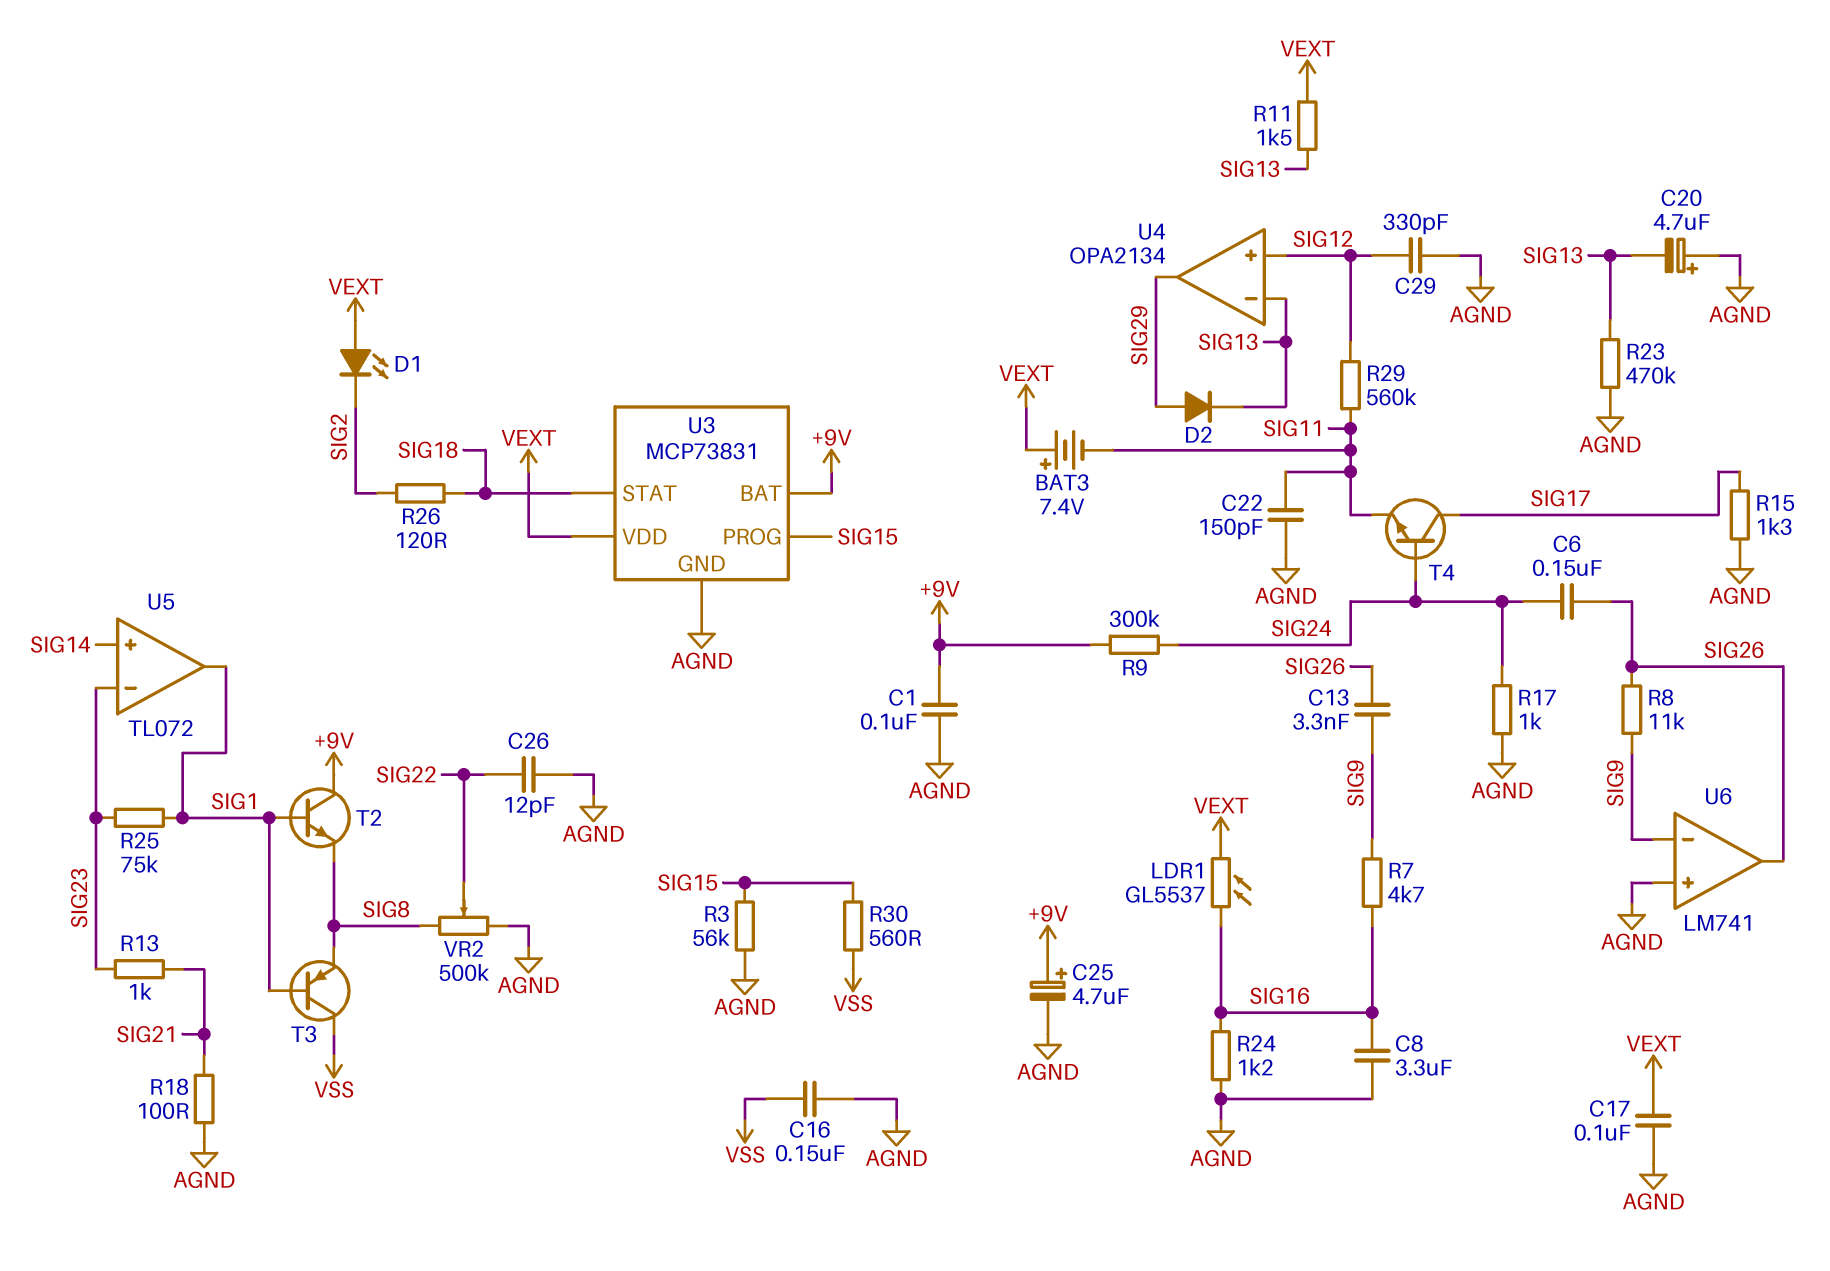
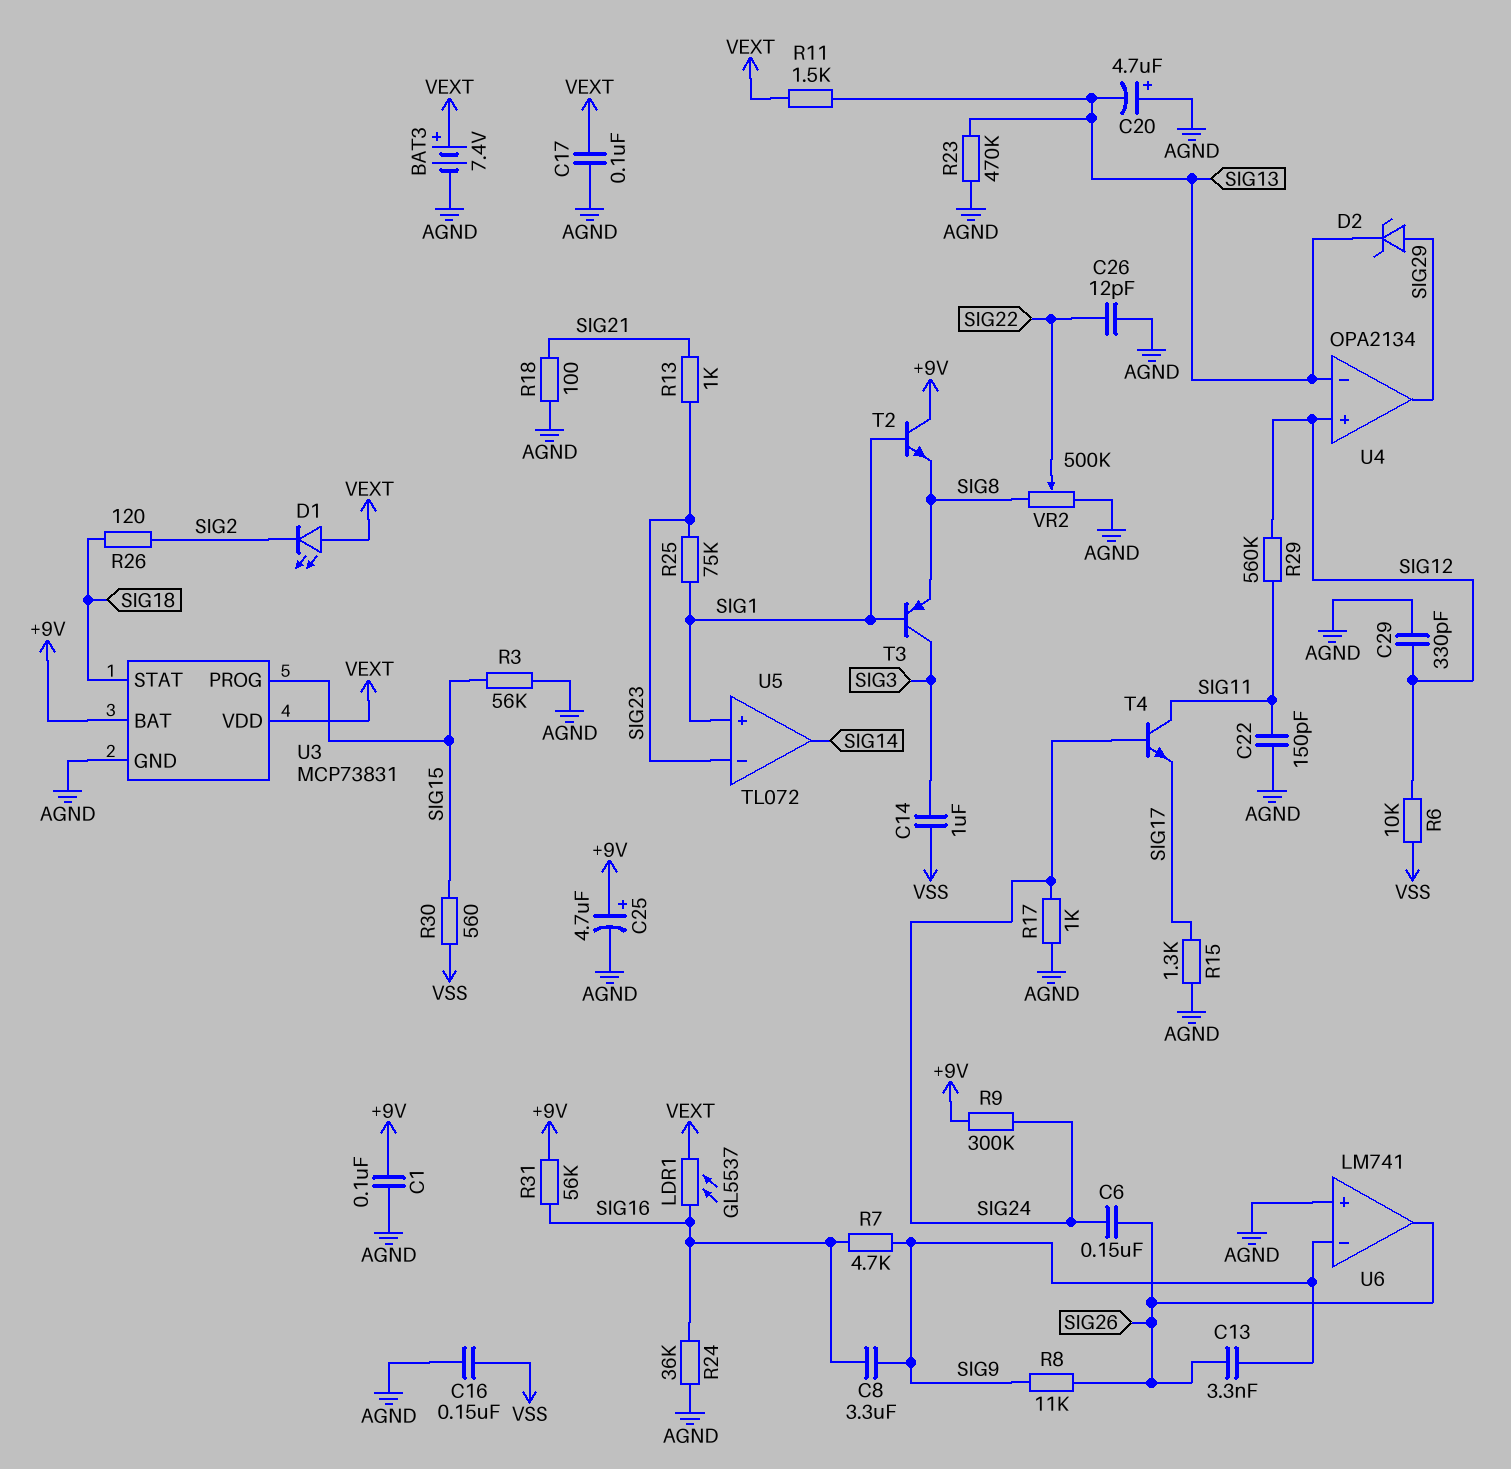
BAT3: 7.4V (plus VEXT, minus SIG11) -> 7.4V (plus VEXT, minus AGND)
C8: 3.3uF (AGND, SIG16) -> 3.3uF (SIG9, SIG16)
C14: none -> 1uF (SIG3, VSS)
D2: diode (A SIG29, K SIG13) -> zener (A SIG29, K SIG13)
R6: none -> 10k (SIG12, VSS)
R24: 1.2k (AGND, SIG16) -> 36k (AGND, SIG16)
R31: none -> 56k (+9V, SIG16)
T3: PNP (B SIG1, C VSS, E SIG8) -> PNP (B SIG1, C SIG3, E SIG8)
T4: NPN (B SIG24, C SIG17, E SIG11) -> NPN (B SIG24, C SIG11, E SIG17)
U5 pin in+: SIG14 -> SIG1
U5 pin out: SIG1 -> SIG14

